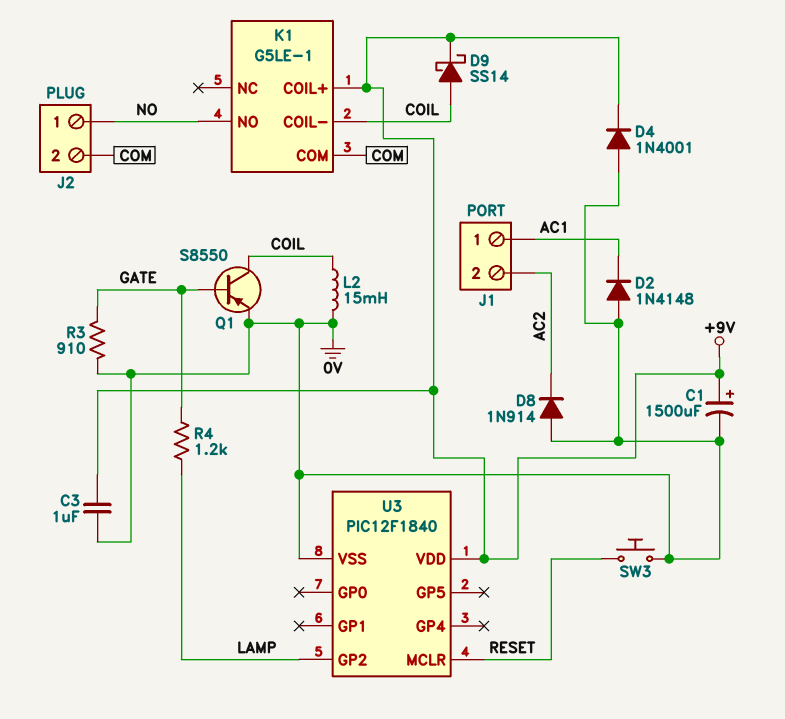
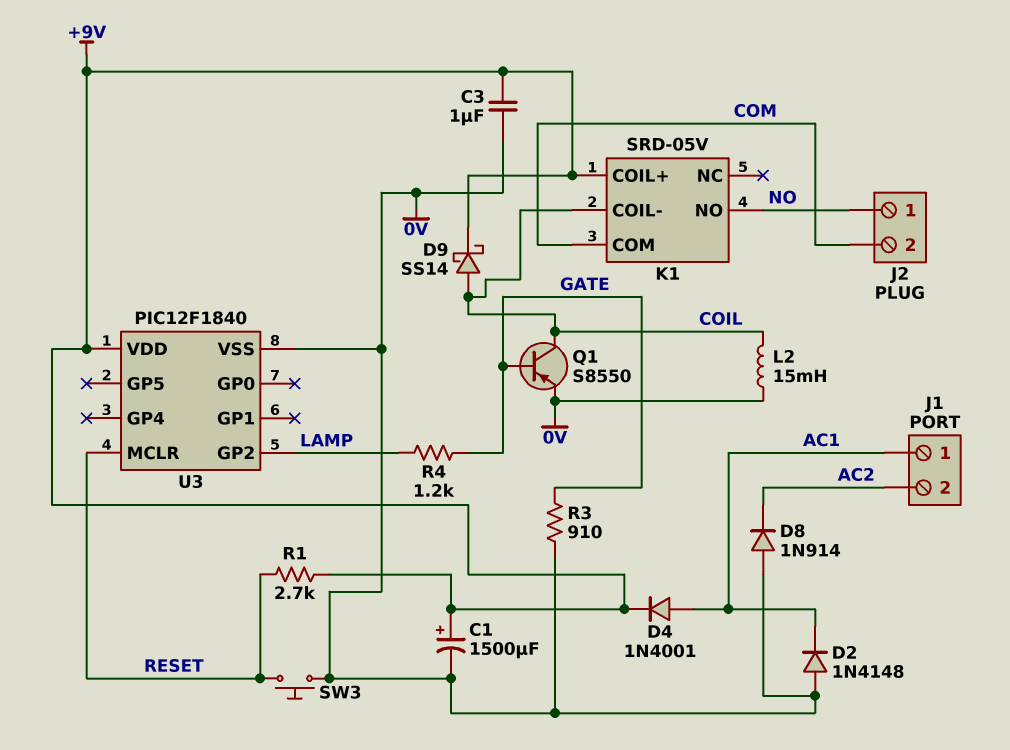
D4: diode 1N4001 (A 0V, K +9V) -> diode 1N4001 (A AC1, K +9V)
K1: G5LE-1 -> SRD-05V
R1: none -> 2.7k (+9V, RESET)

